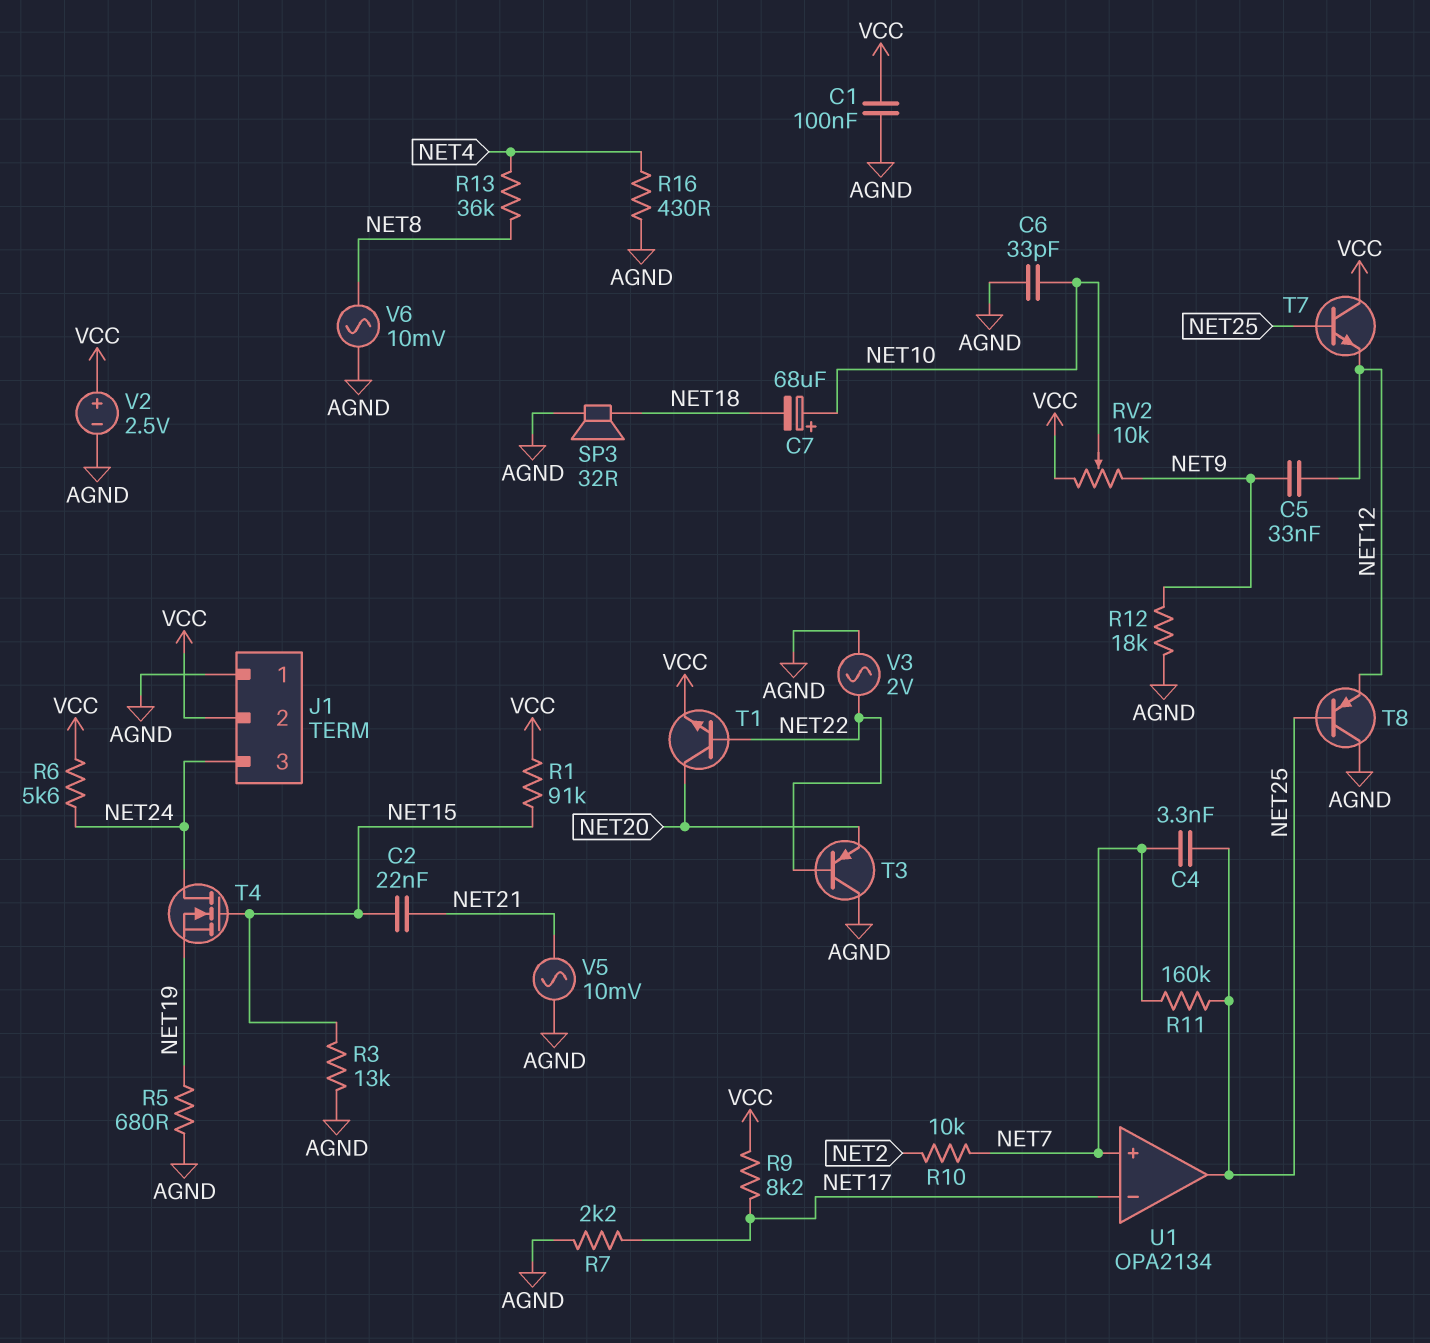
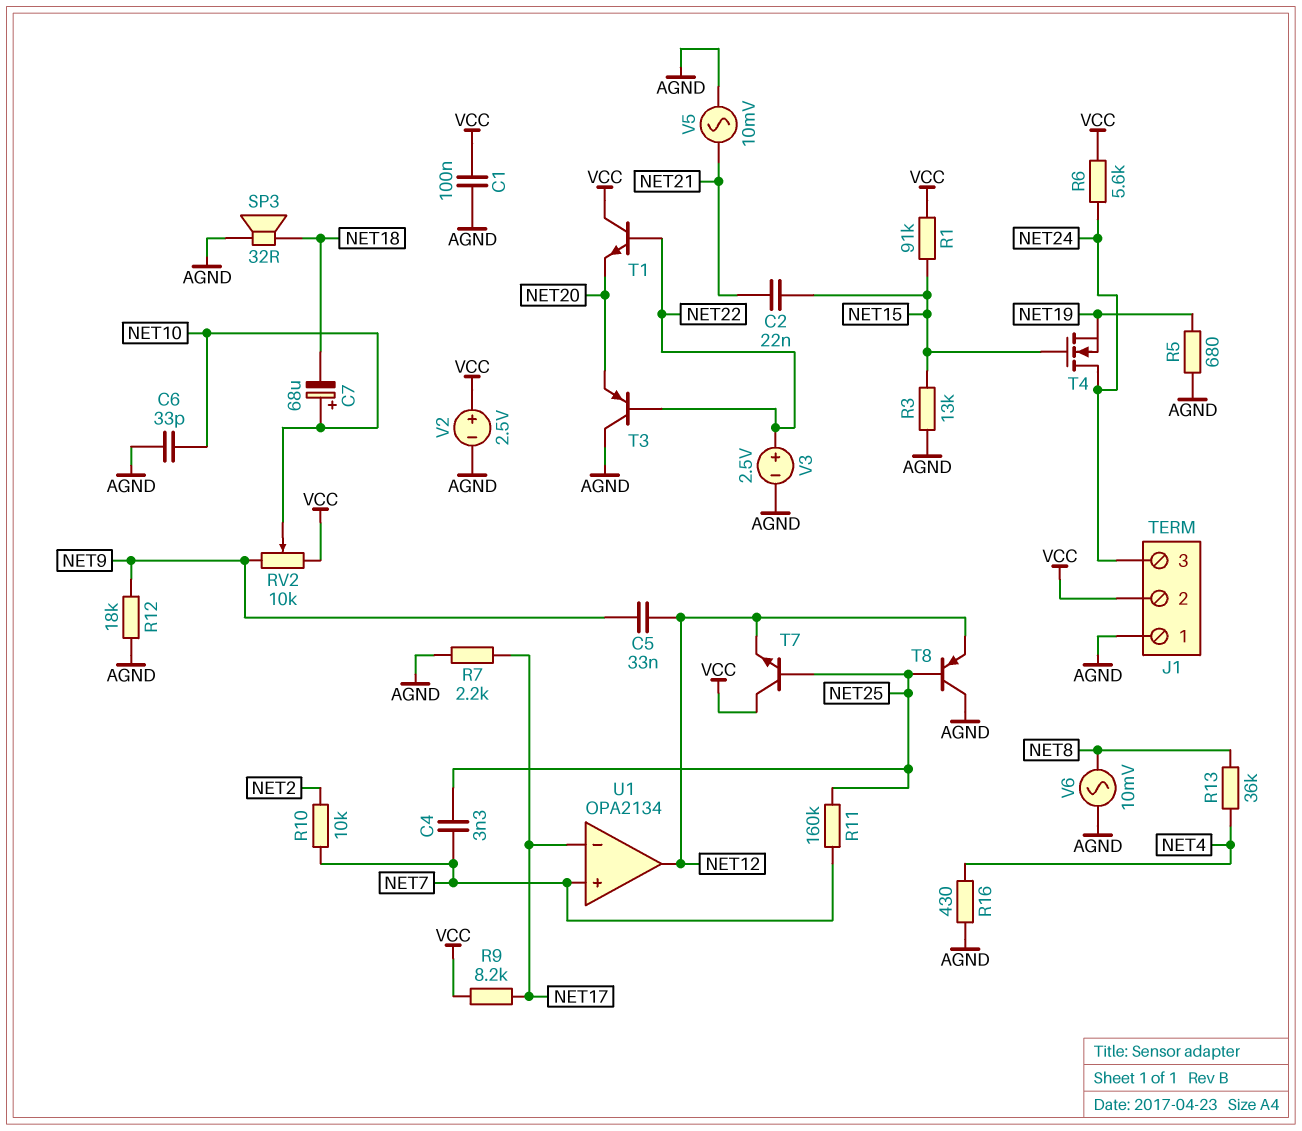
T1: NPN (B NET22, C NET20, E VCC) -> NPN (B NET22, C VCC, E NET20)
U1 pin out: NET25 -> NET12
V3: AC 2V (AGND, NET22) -> 2.5V (plus NET22, minus AGND)

